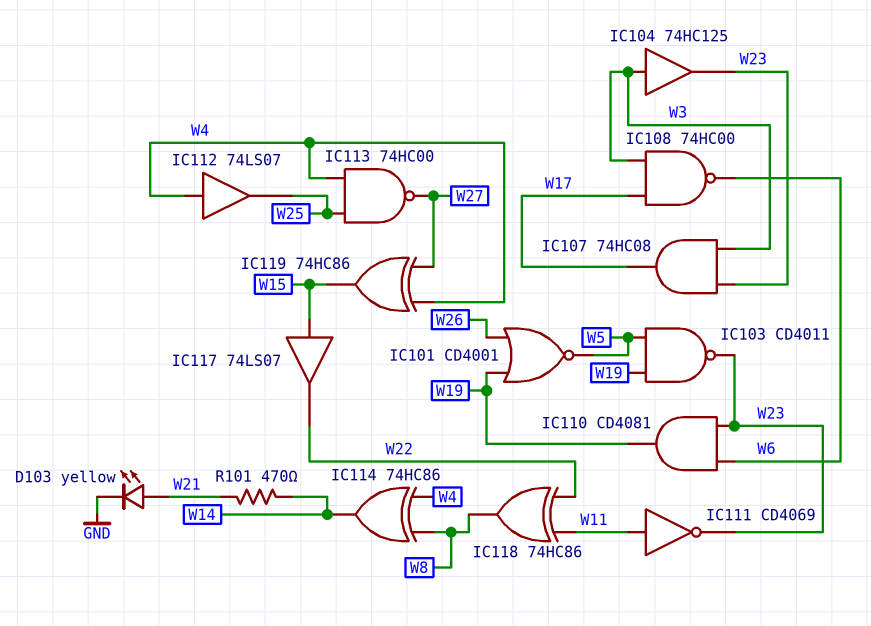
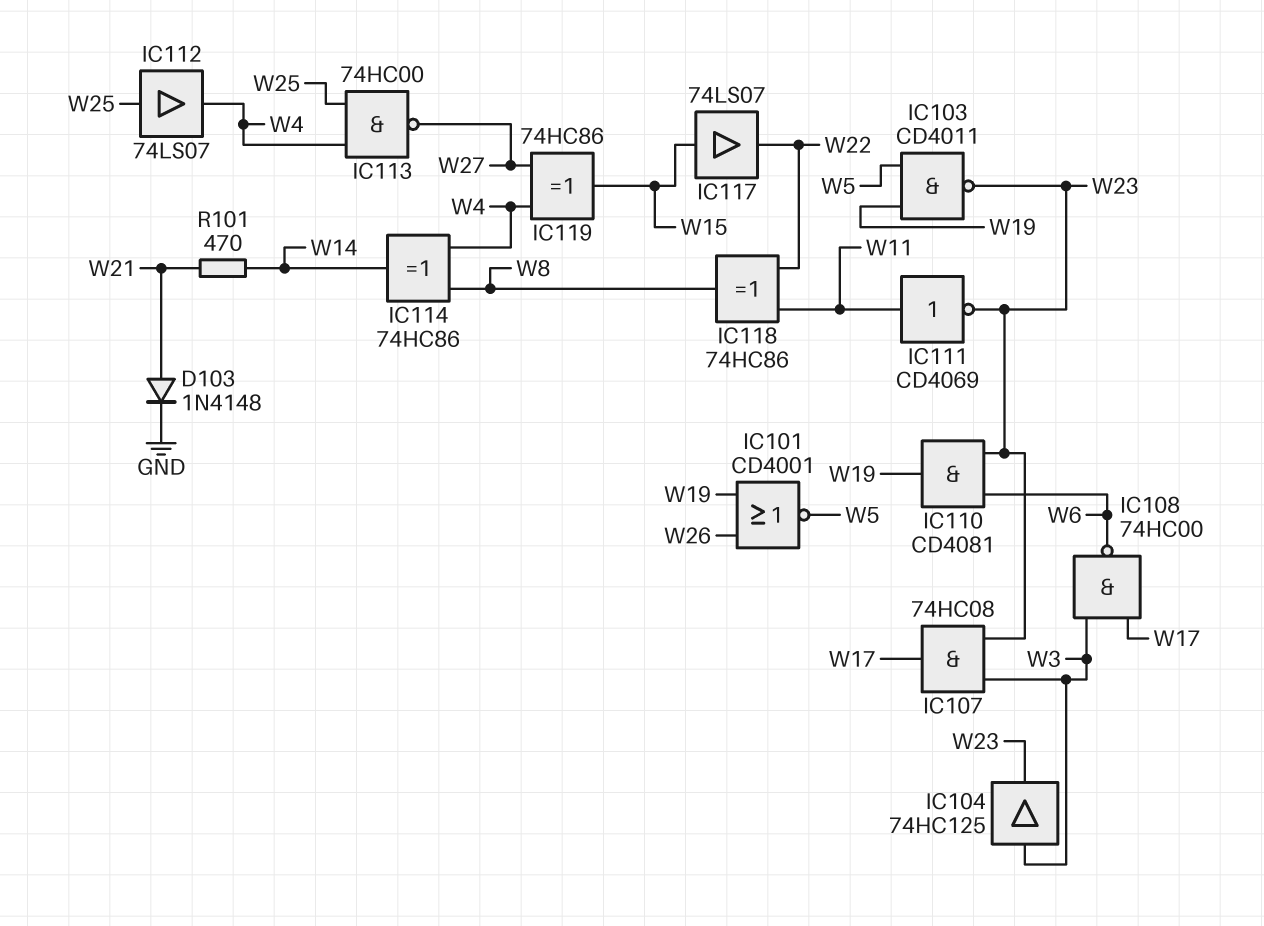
D103: LED yellow (A W21, K GND) -> diode 1N4148 (A W21, K GND)
IC112: buffer 74LS07 (in W4, out W25) -> buffer 74LS07 (in W25, out W4)

